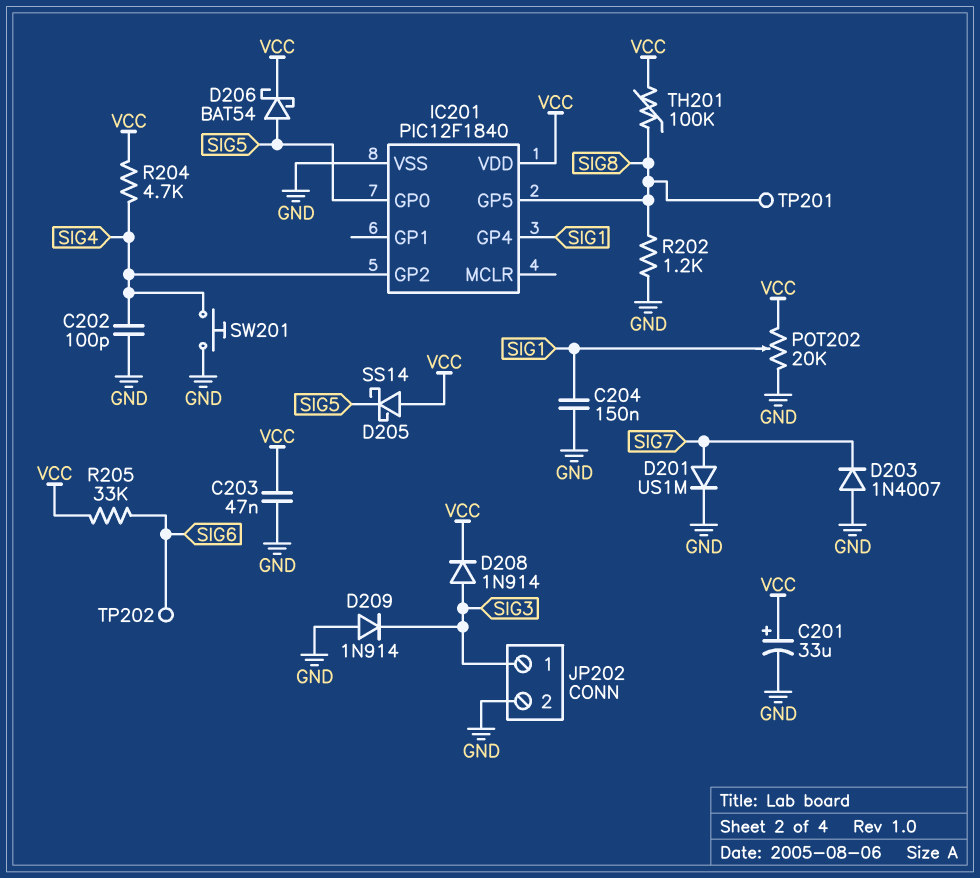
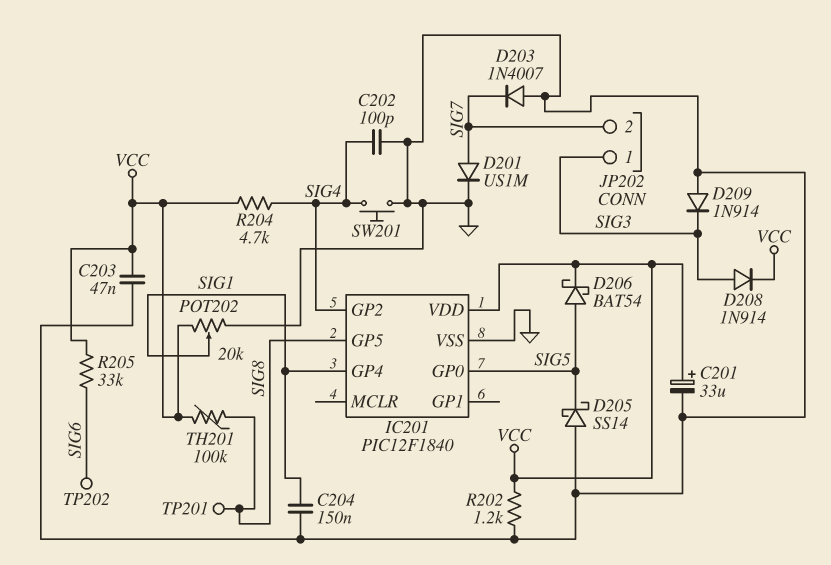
D205: schottky SS14 (A VCC, K SIG5) -> schottky SS14 (A GND, K SIG5)
JP202 pin 2: GND -> SIG7
R202: 1.2k (GND, SIG8) -> 1.2k (GND, VCC)

